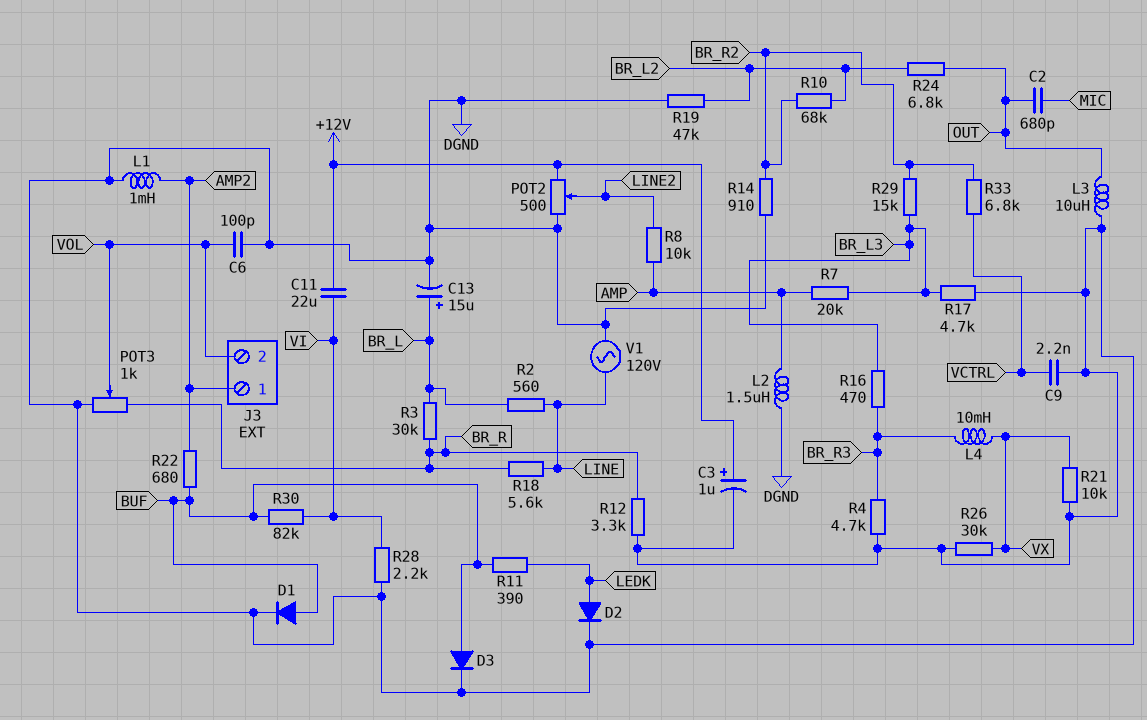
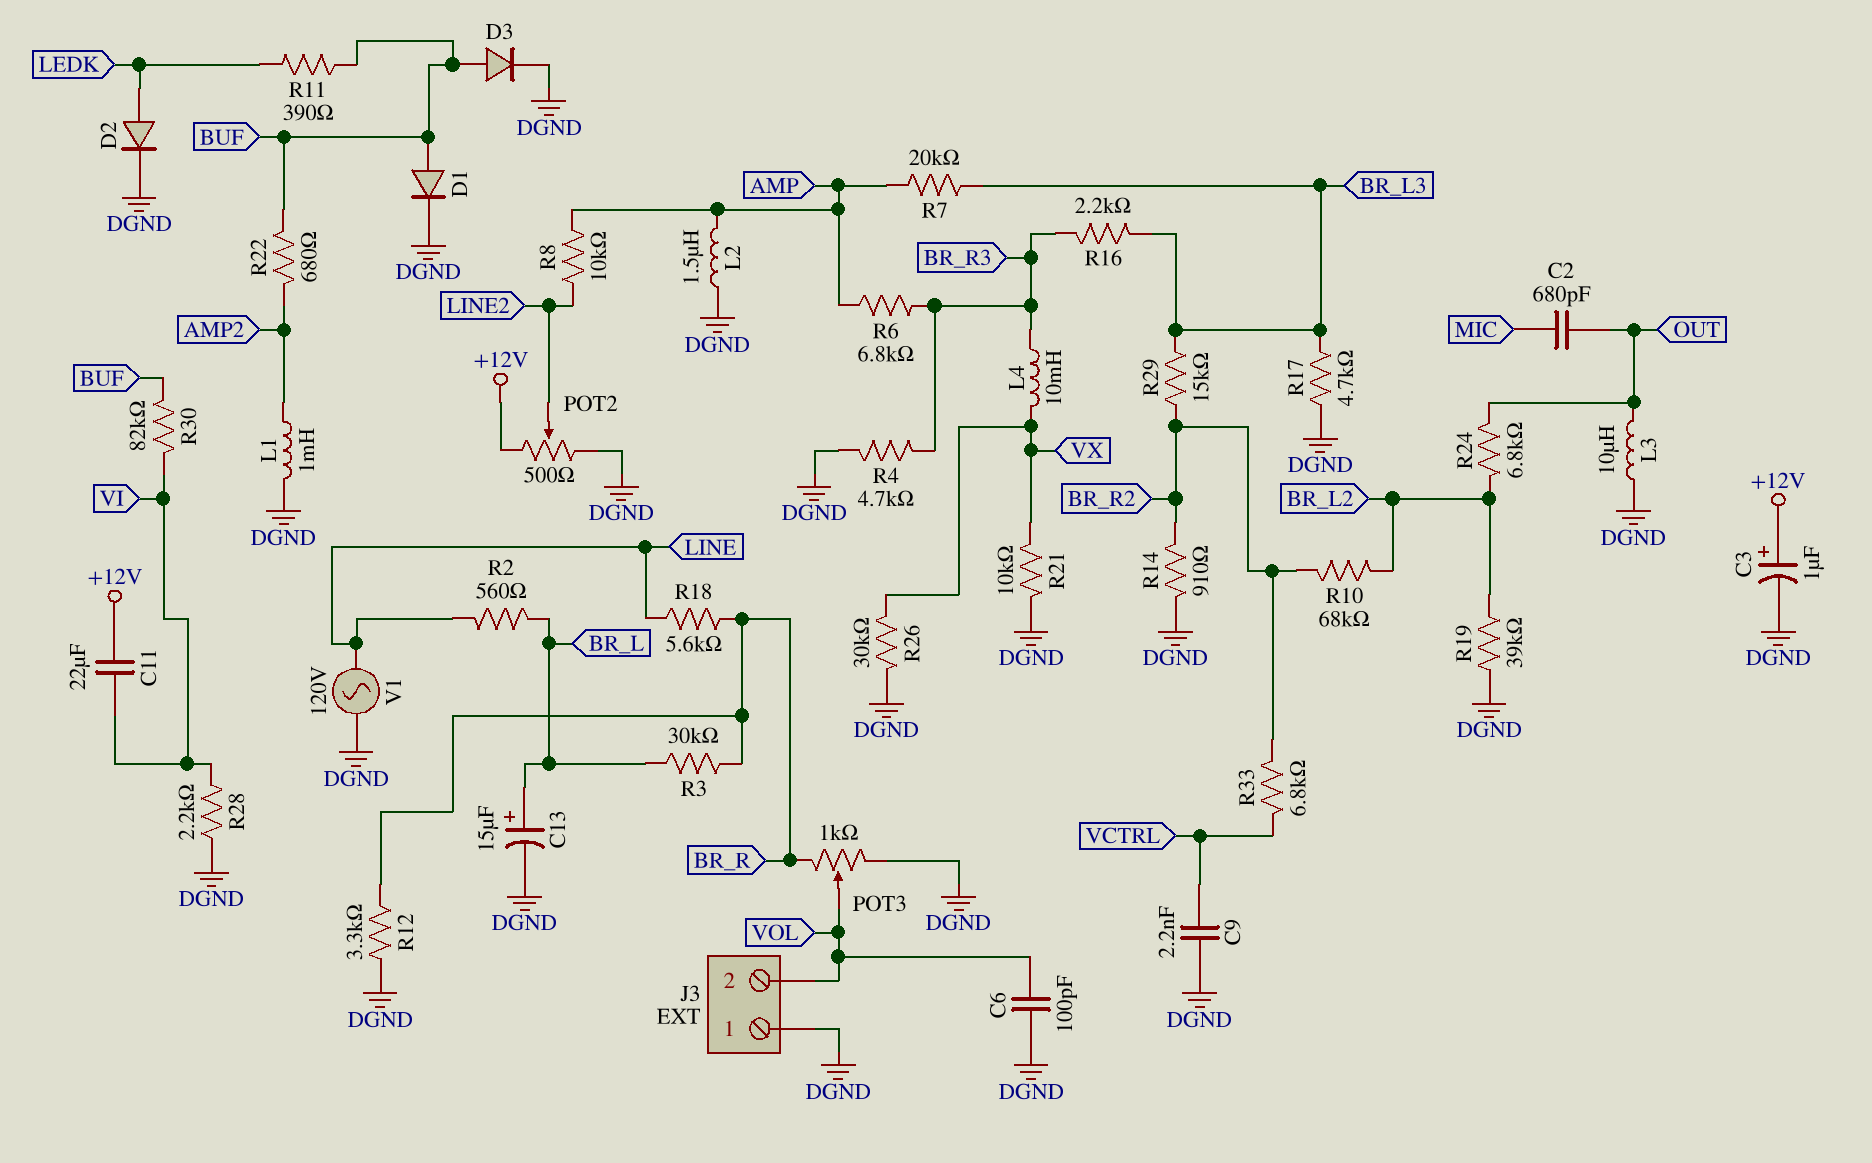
J3 pin 1: AMP2 -> DGND
R6: none -> 6.8k (AMP, BR_R3)
R16: 470 (BR_L3, BR_R3) -> 2.2k (BR_L3, BR_R3)
R19: 47k (BR_L2, DGND) -> 39k (BR_L2, DGND)

